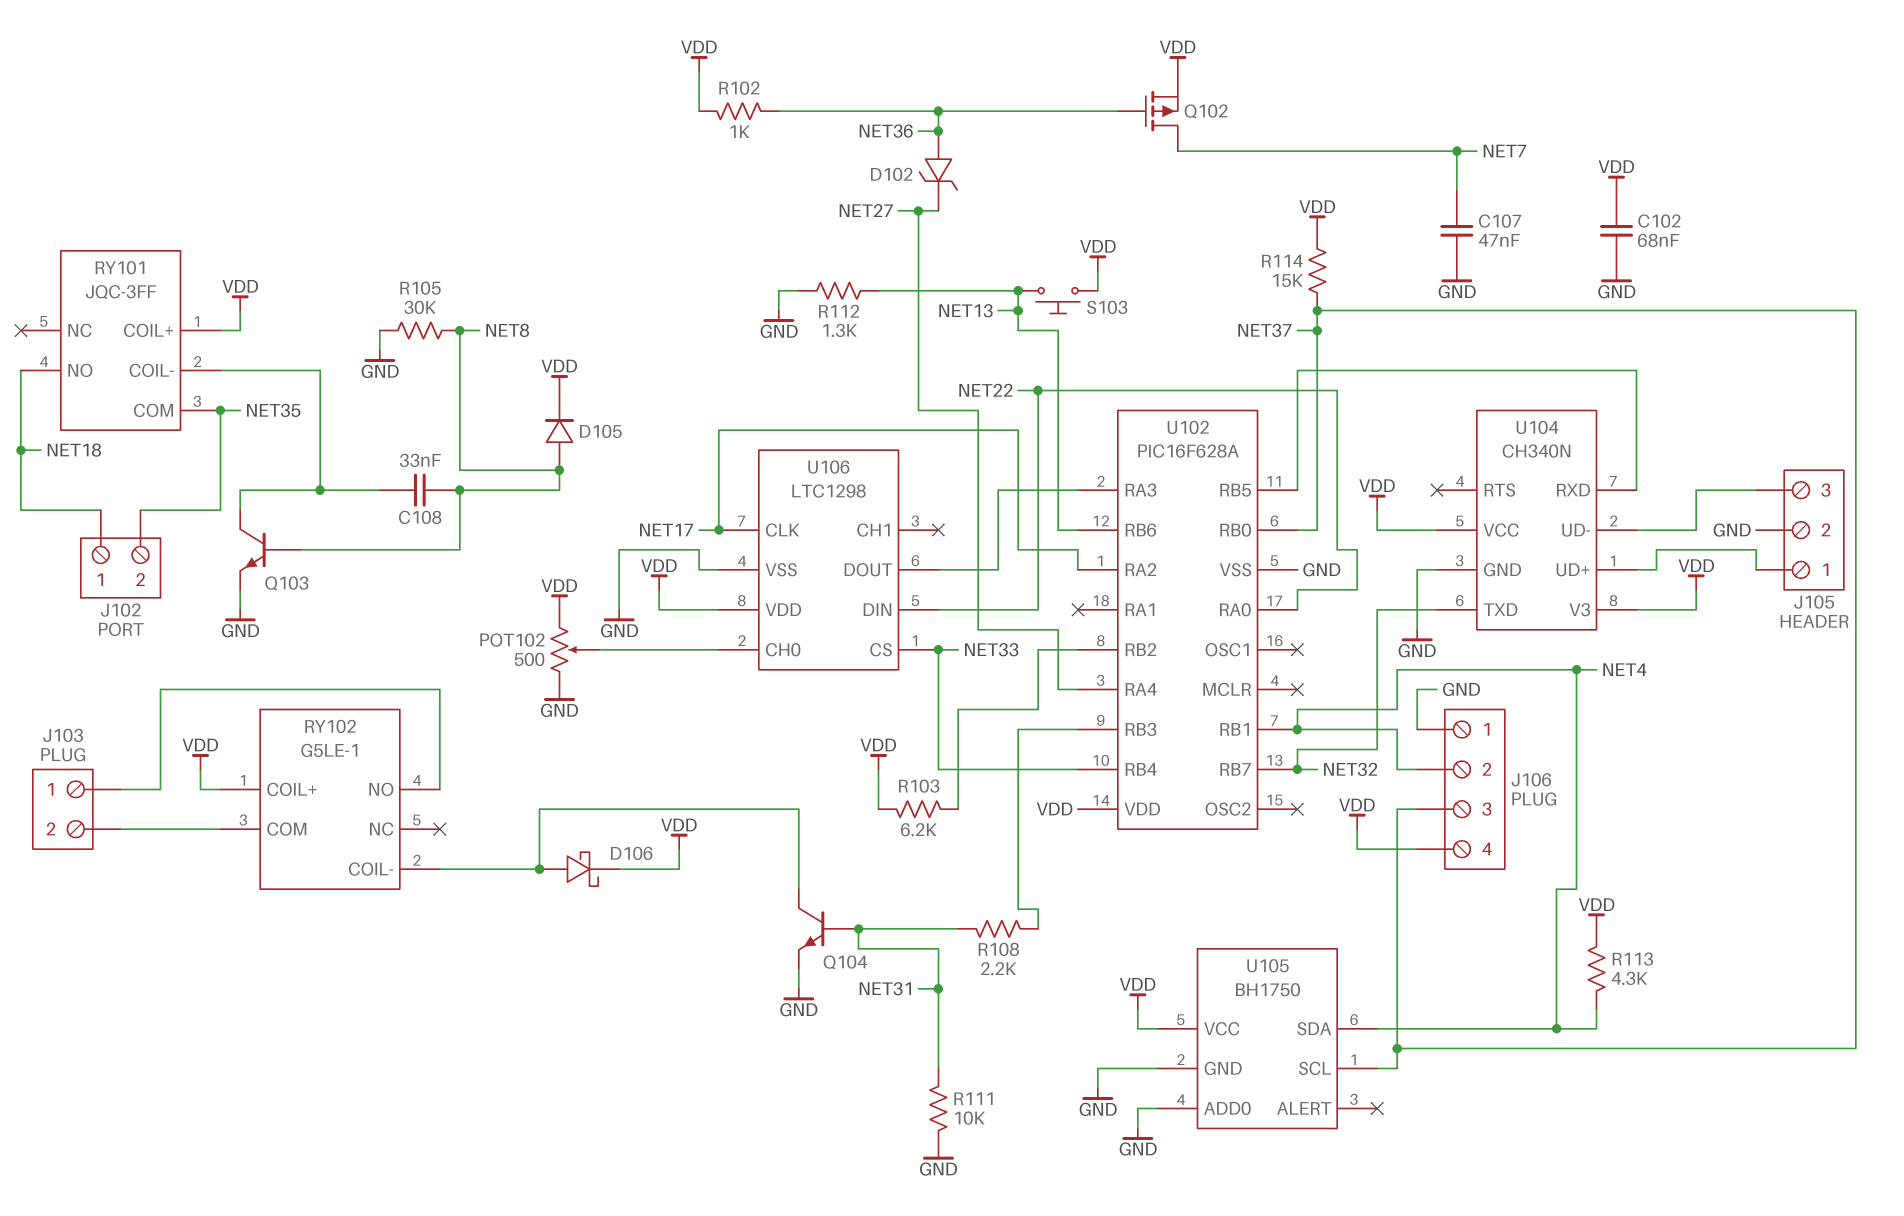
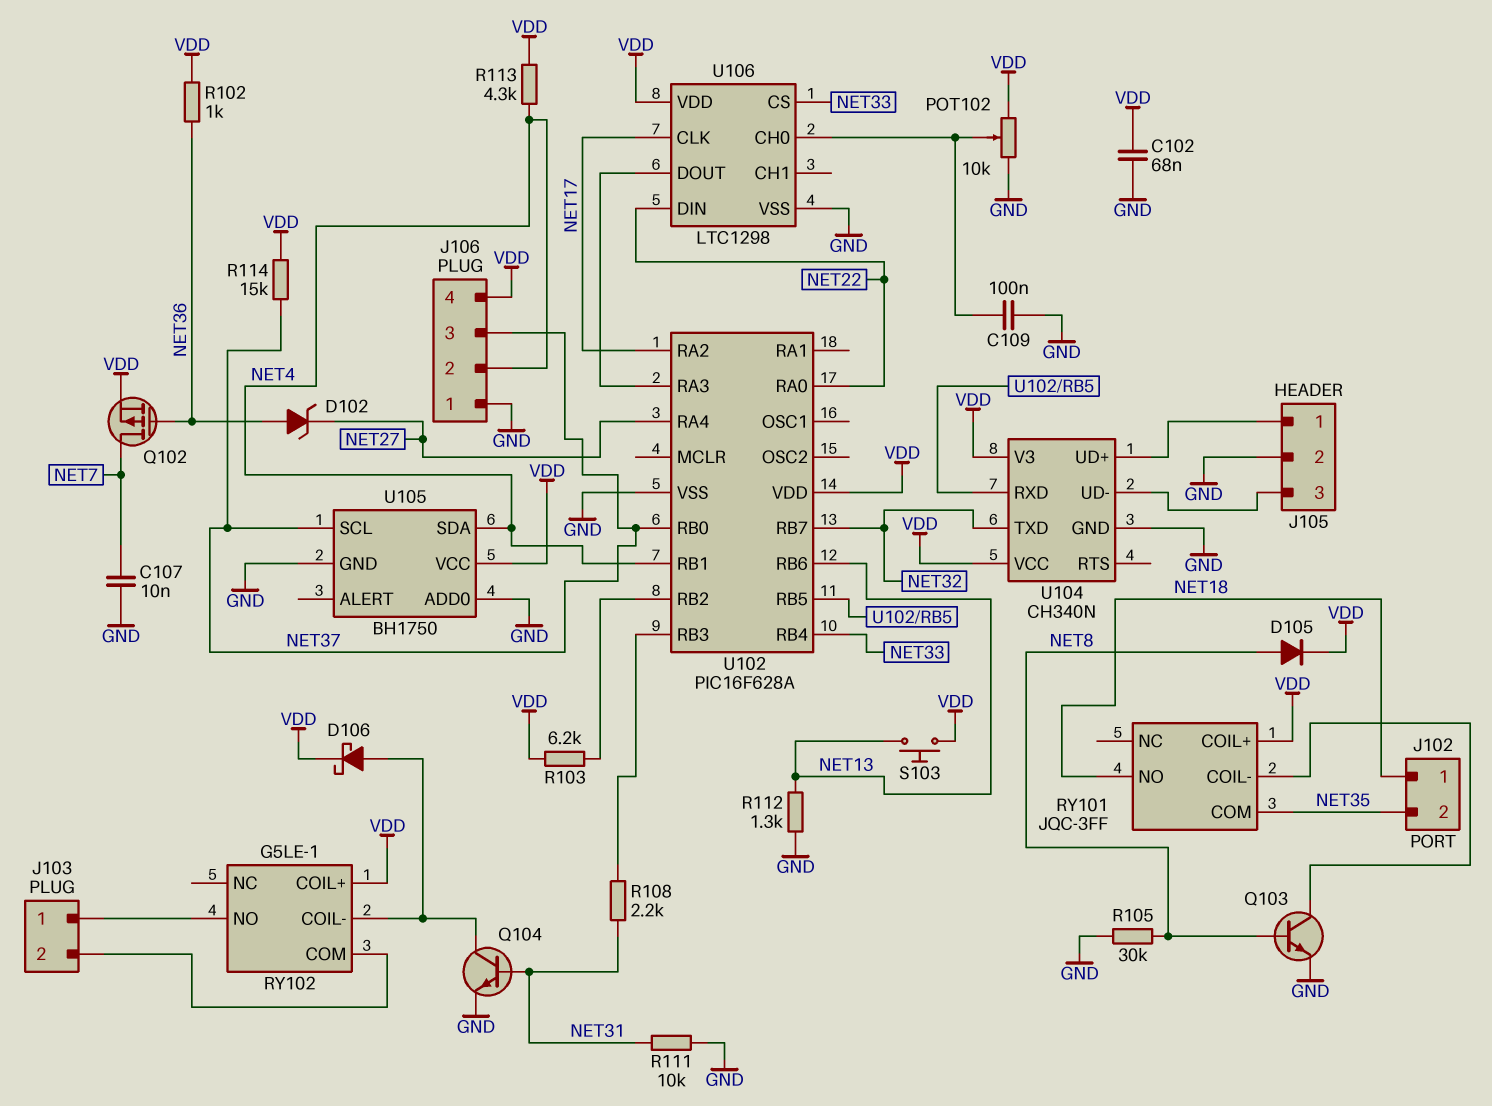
C107: 47nF (GND, NET7) -> 10nF (GND, NET7)
C108: 33nF (NET8, RY101/COIL-) -> none
C109: none -> 100nF (GND, U106/CH0)
POT102: 500 (GND, VDD, wiper U106/CH0) -> 10k (GND, VDD, wiper U106/CH0)

